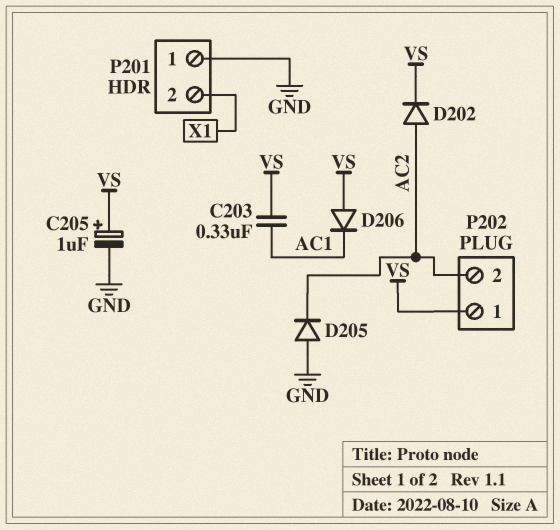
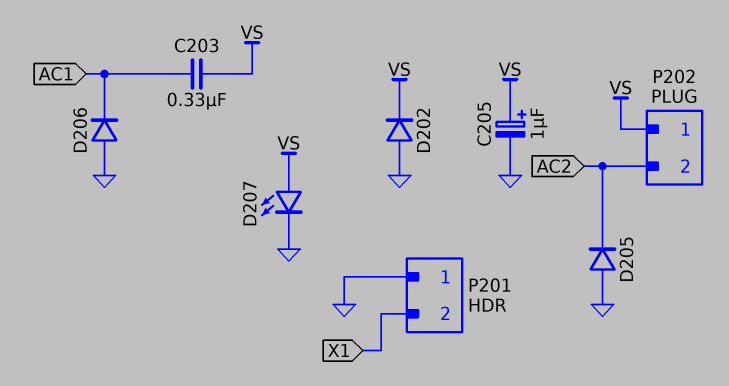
D202: diode (A AC2, K VS) -> diode (A GND, K VS)
D206: diode (A VS, K AC1) -> diode (A GND, K AC1)
D207: none -> LED (A VS, K GND)

